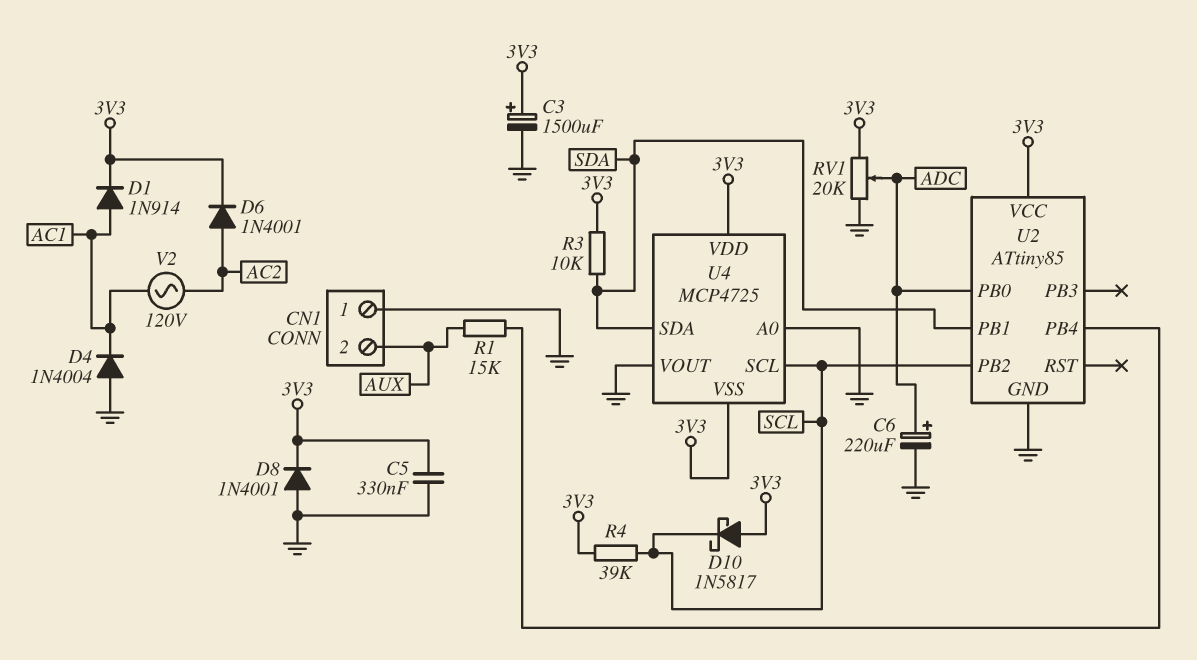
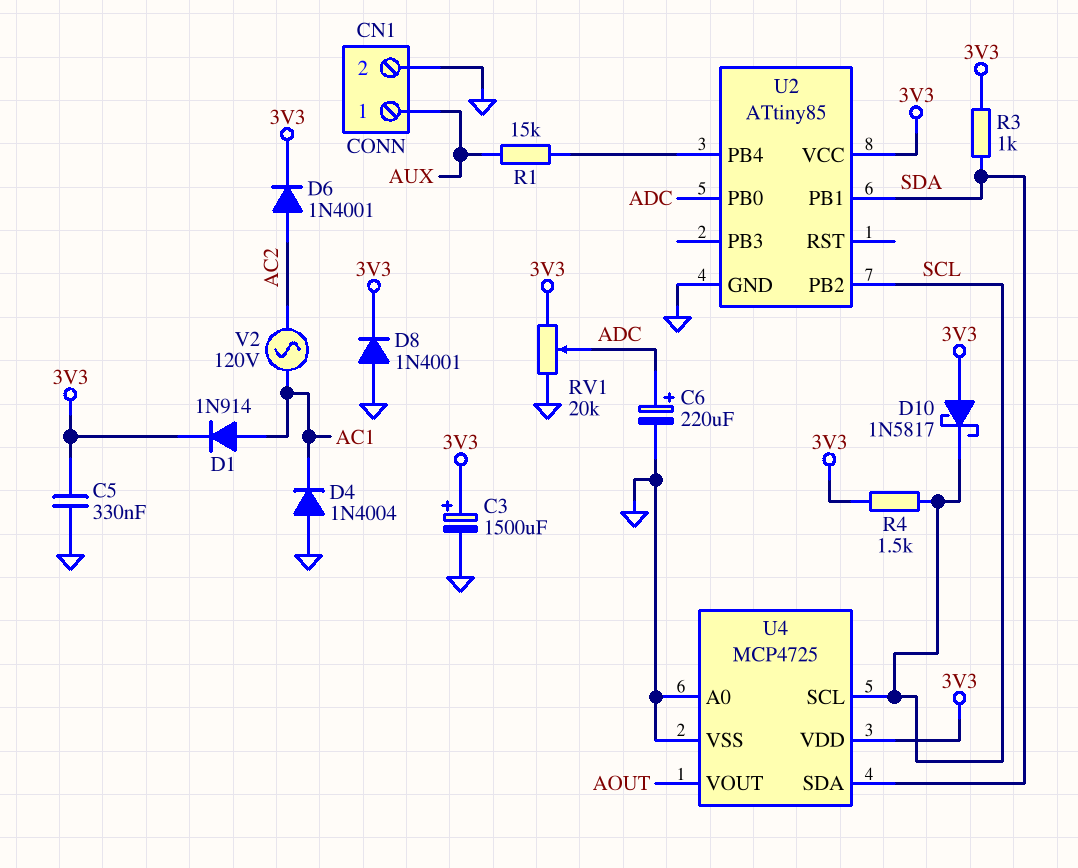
CN1 pin 1: GND -> AUX
CN1 pin 2: AUX -> GND
R3: 10k (3V3, SDA) -> 1k (3V3, SDA)
R4: 39k (3V3, SCL) -> 1.5k (3V3, SCL)
U4 pin VOUT: GND -> AOUT
U4 pin VSS: 3V3 -> GND

